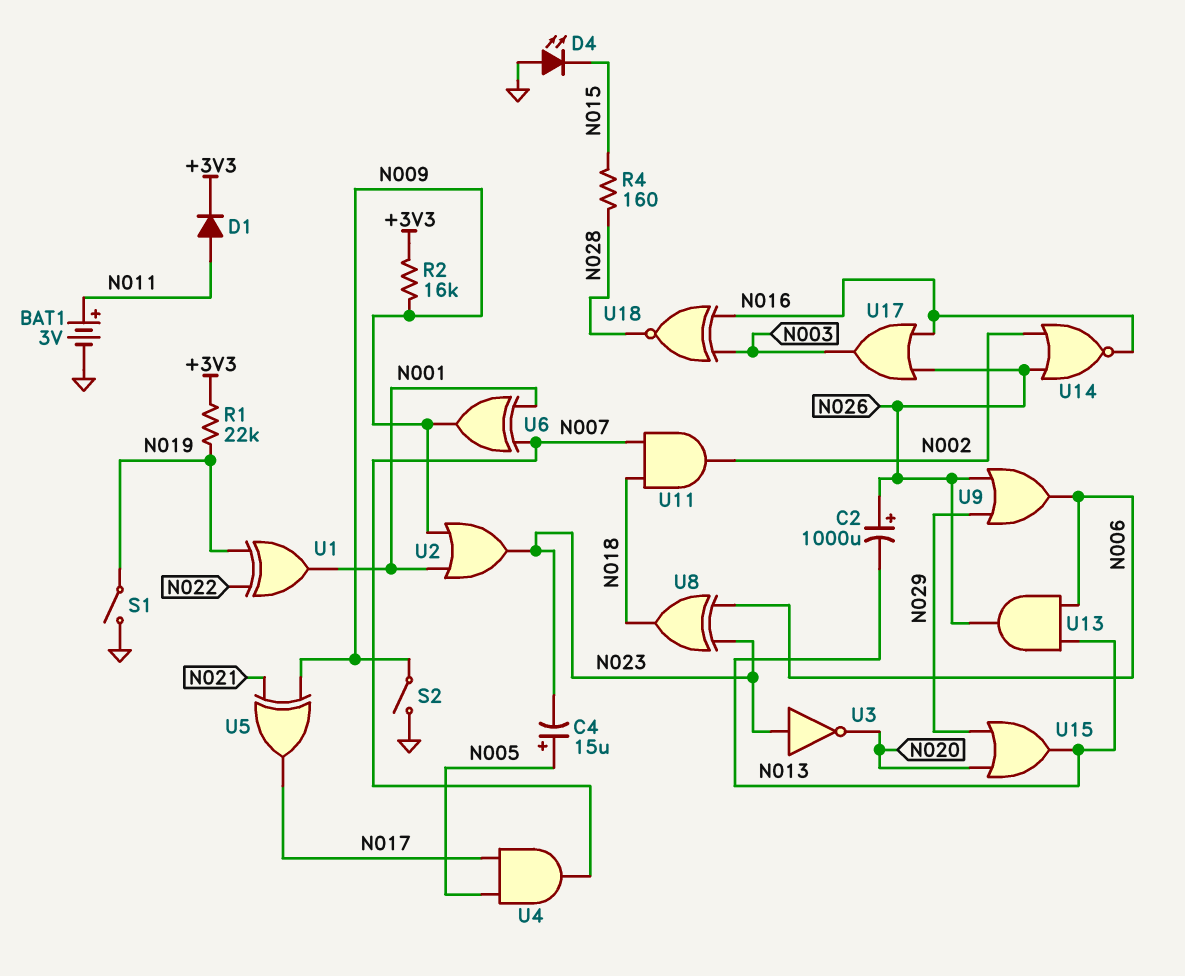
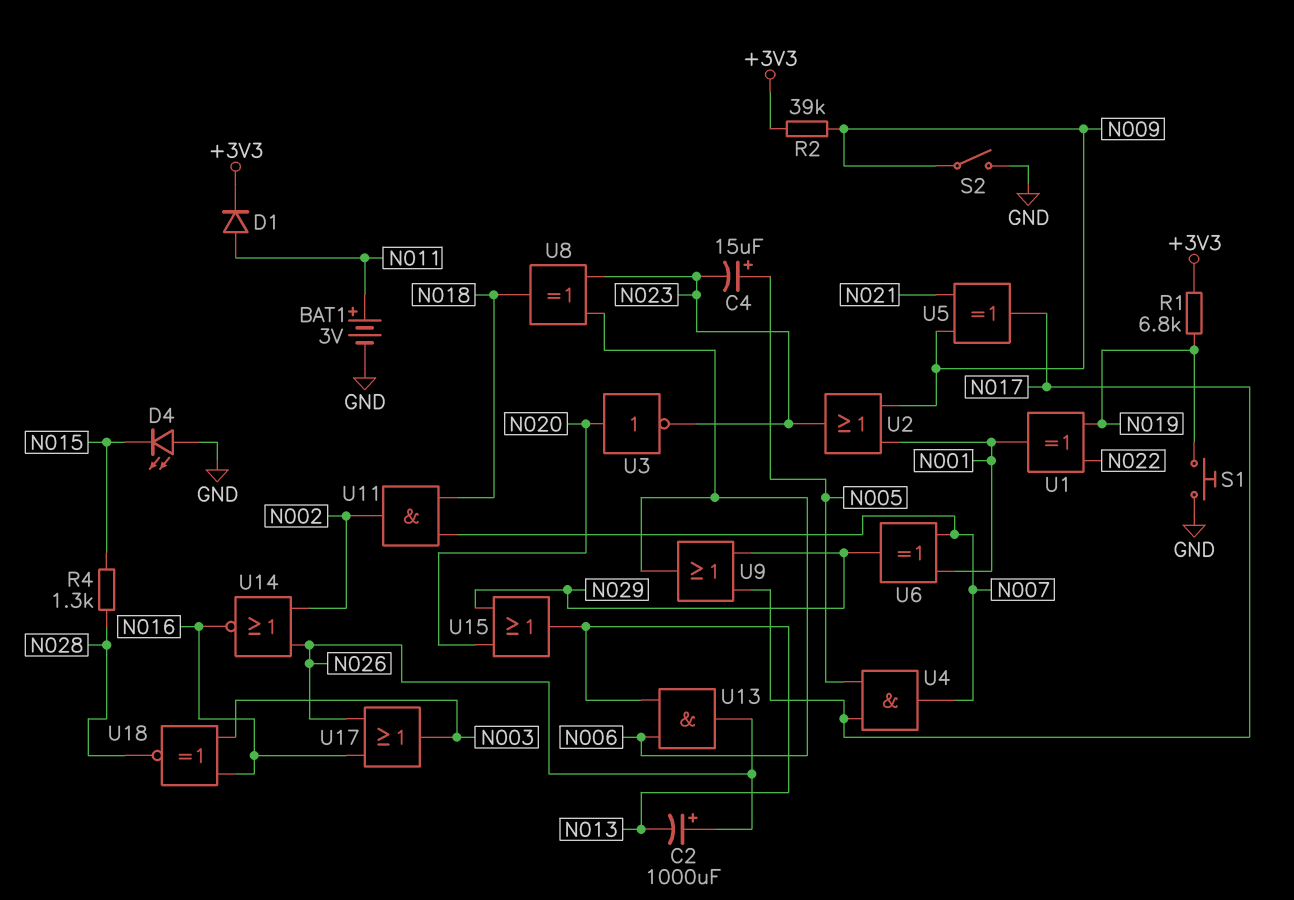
R1: 22k (+3V3, N019) -> 6.8k (+3V3, N019)
R2: 16k (+3V3, N009) -> 39k (+3V3, N009)
R4: 160 (N015, N028) -> 1.3k (N015, N028)
S1: switch (GND, N019) -> button (GND, N019)
U3: NOT (in N023, out N020) -> NOT (in N020, out N023)
U6: XOR (in N001, in N007, out N009) -> XOR (in N001, in N007, out N029)
U9: OR (in N026, in N029, out N006) -> OR (in N017, in N029, out N006)

